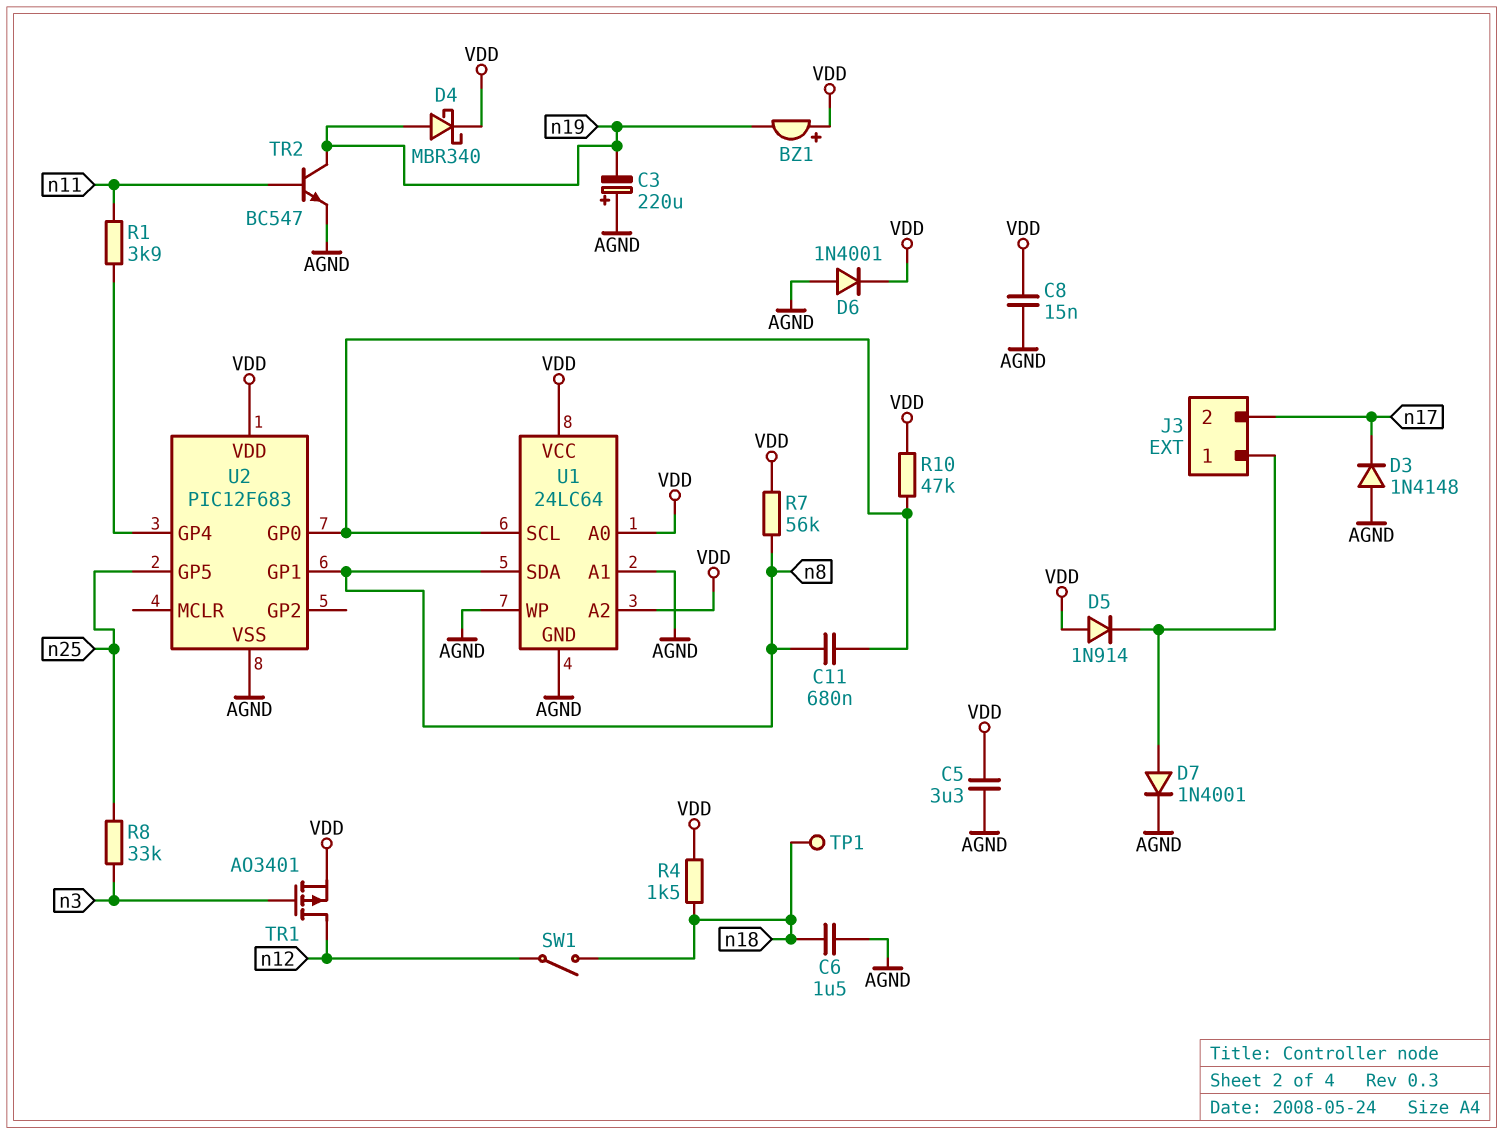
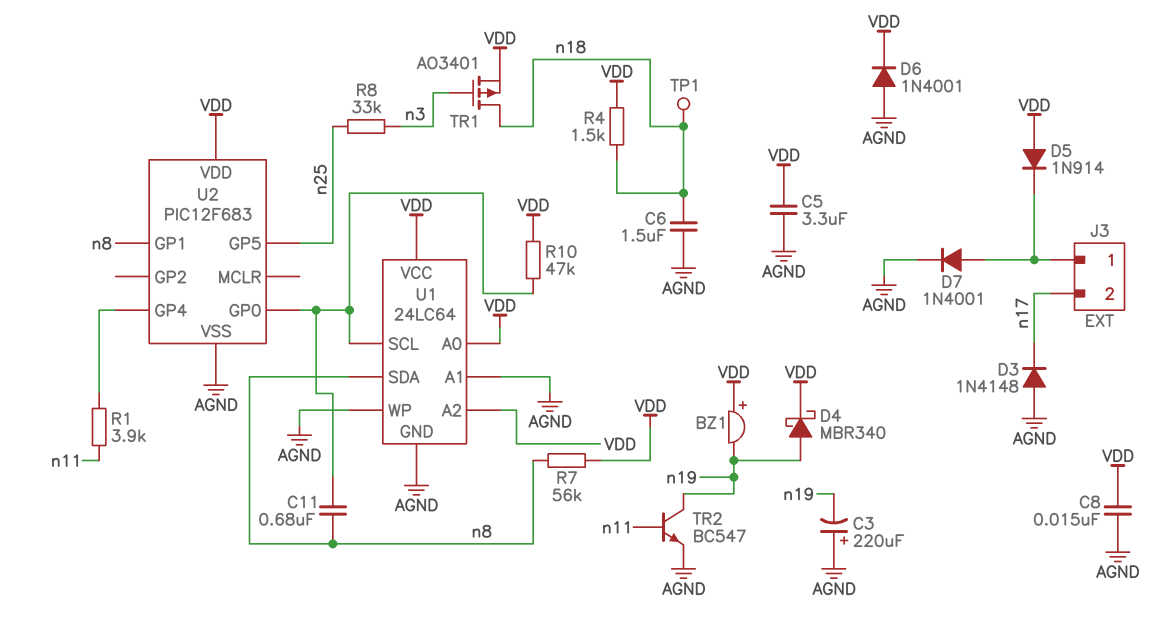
SW1: switch (n12, n18) -> none
TR1: PMOS AO3401 (G n3, D n12, S VDD) -> PMOS AO3401 (G n3, D n18, S VDD)

